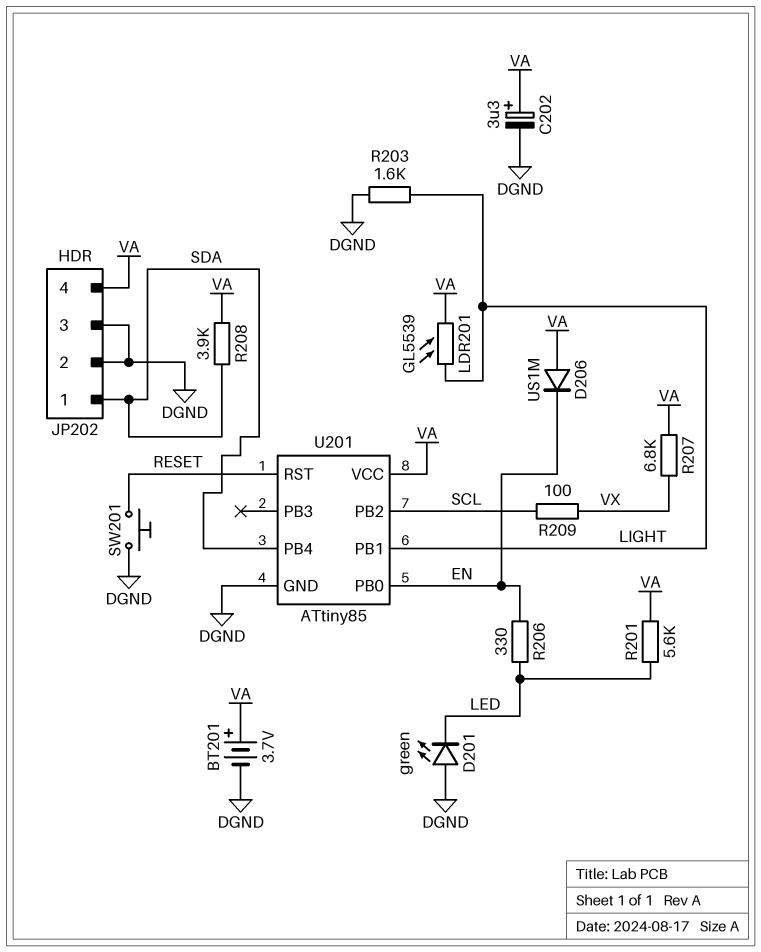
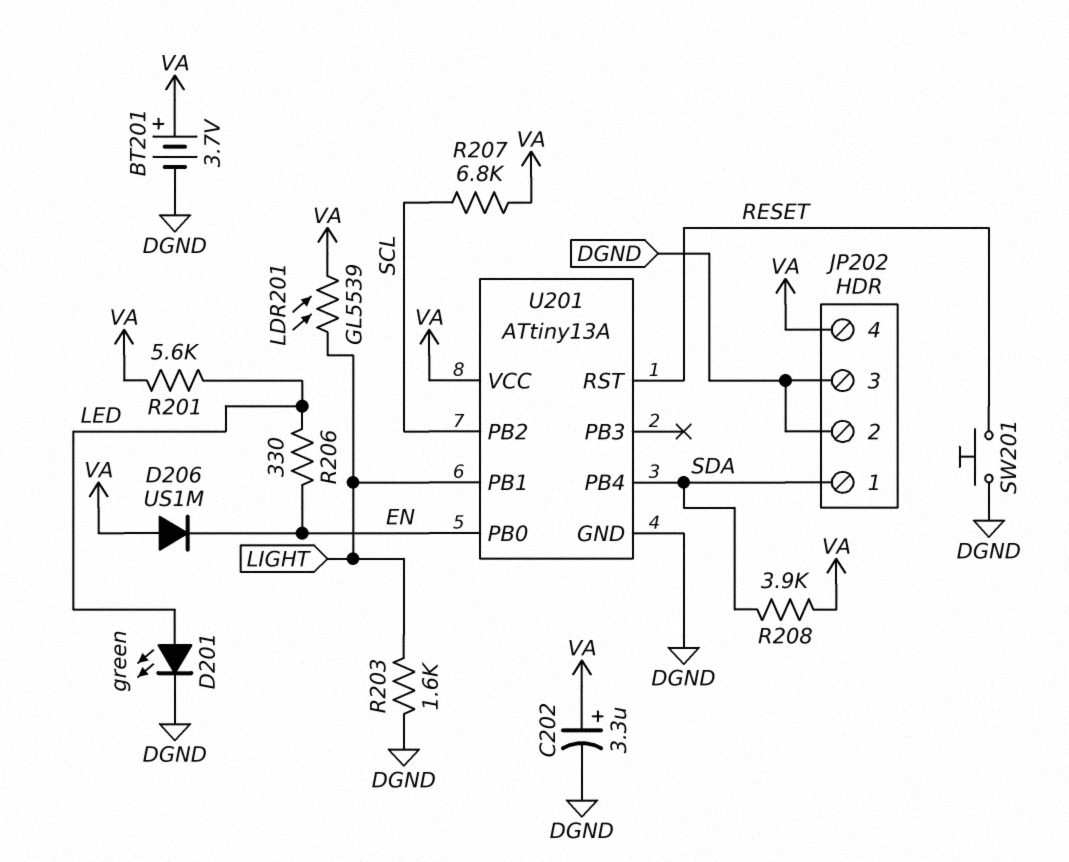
D201: LED green (A DGND, K LED) -> LED green (A LED, K DGND)
R207: 6.8k (VA, VX) -> 6.8k (SCL, VA)
R209: 100 (SCL, VX) -> none
U201: ATtiny85 -> ATtiny13A

